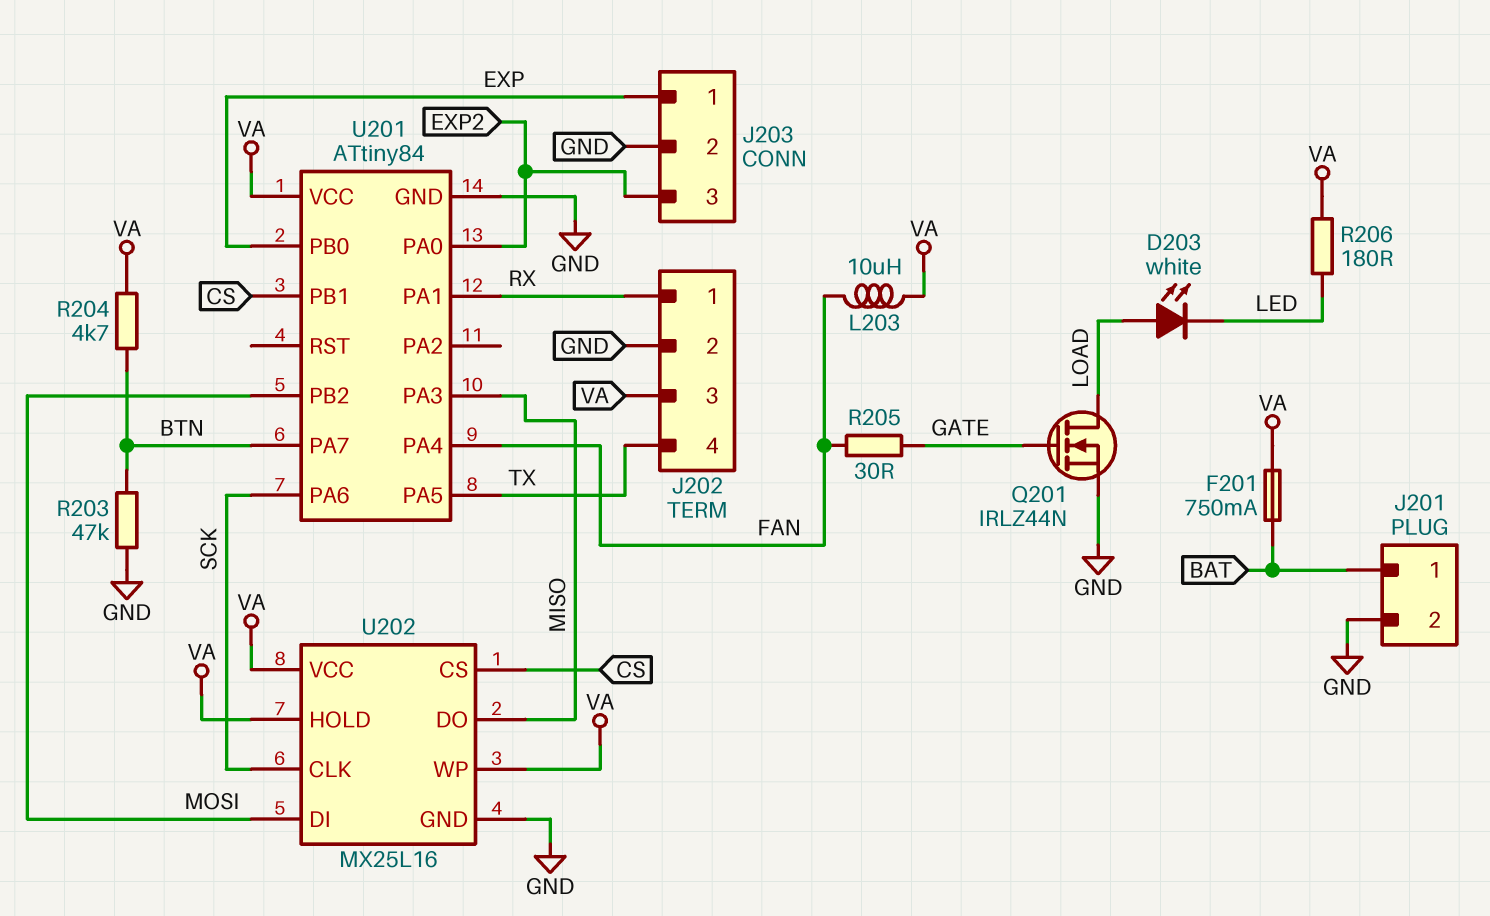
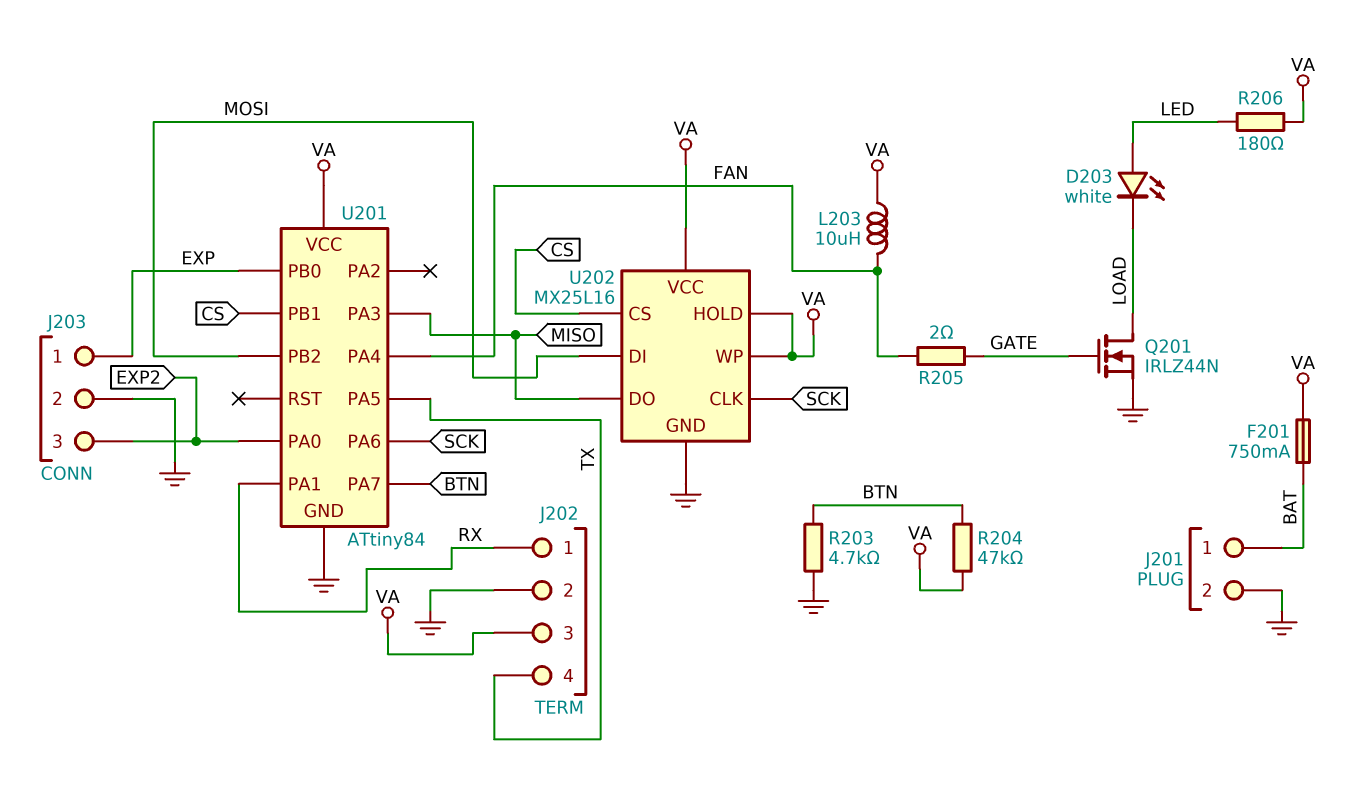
D203: LED white (A LOAD, K LED) -> LED white (A LED, K LOAD)
R203: 47k (BTN, GND) -> 4.7k (BTN, GND)
R204: 4.7k (BTN, VA) -> 47k (BTN, VA)
R205: 30 (FAN, GATE) -> 2 (FAN, GATE)

